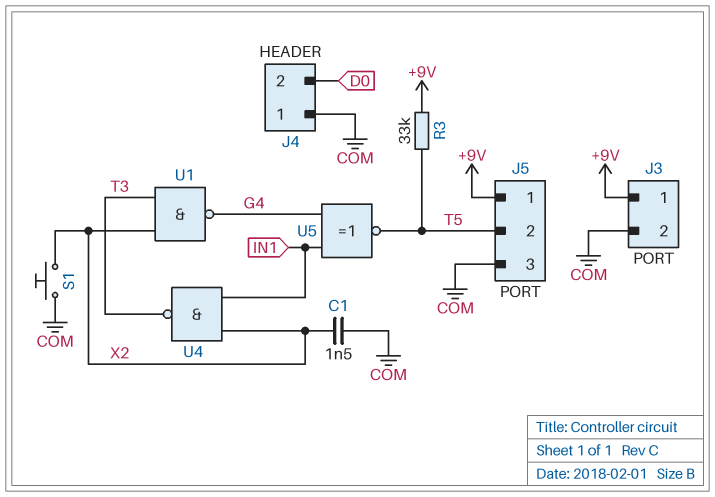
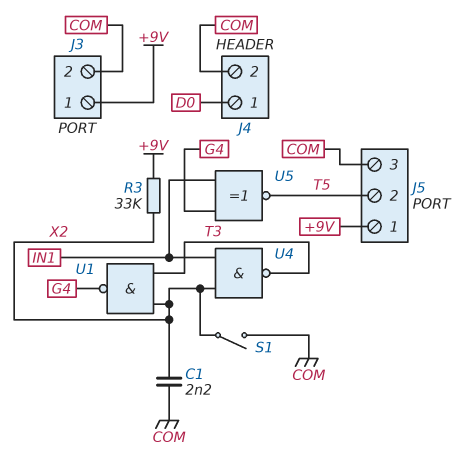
C1: 1.5nF (COM, X2) -> 2.2nF (COM, X2)
J4 pin 1: COM -> D0
J4 pin 2: D0 -> COM
R3: 33k (+9V, T5) -> 33k (+9V, X2)
S1: button (COM, X2) -> switch (COM, X2)

